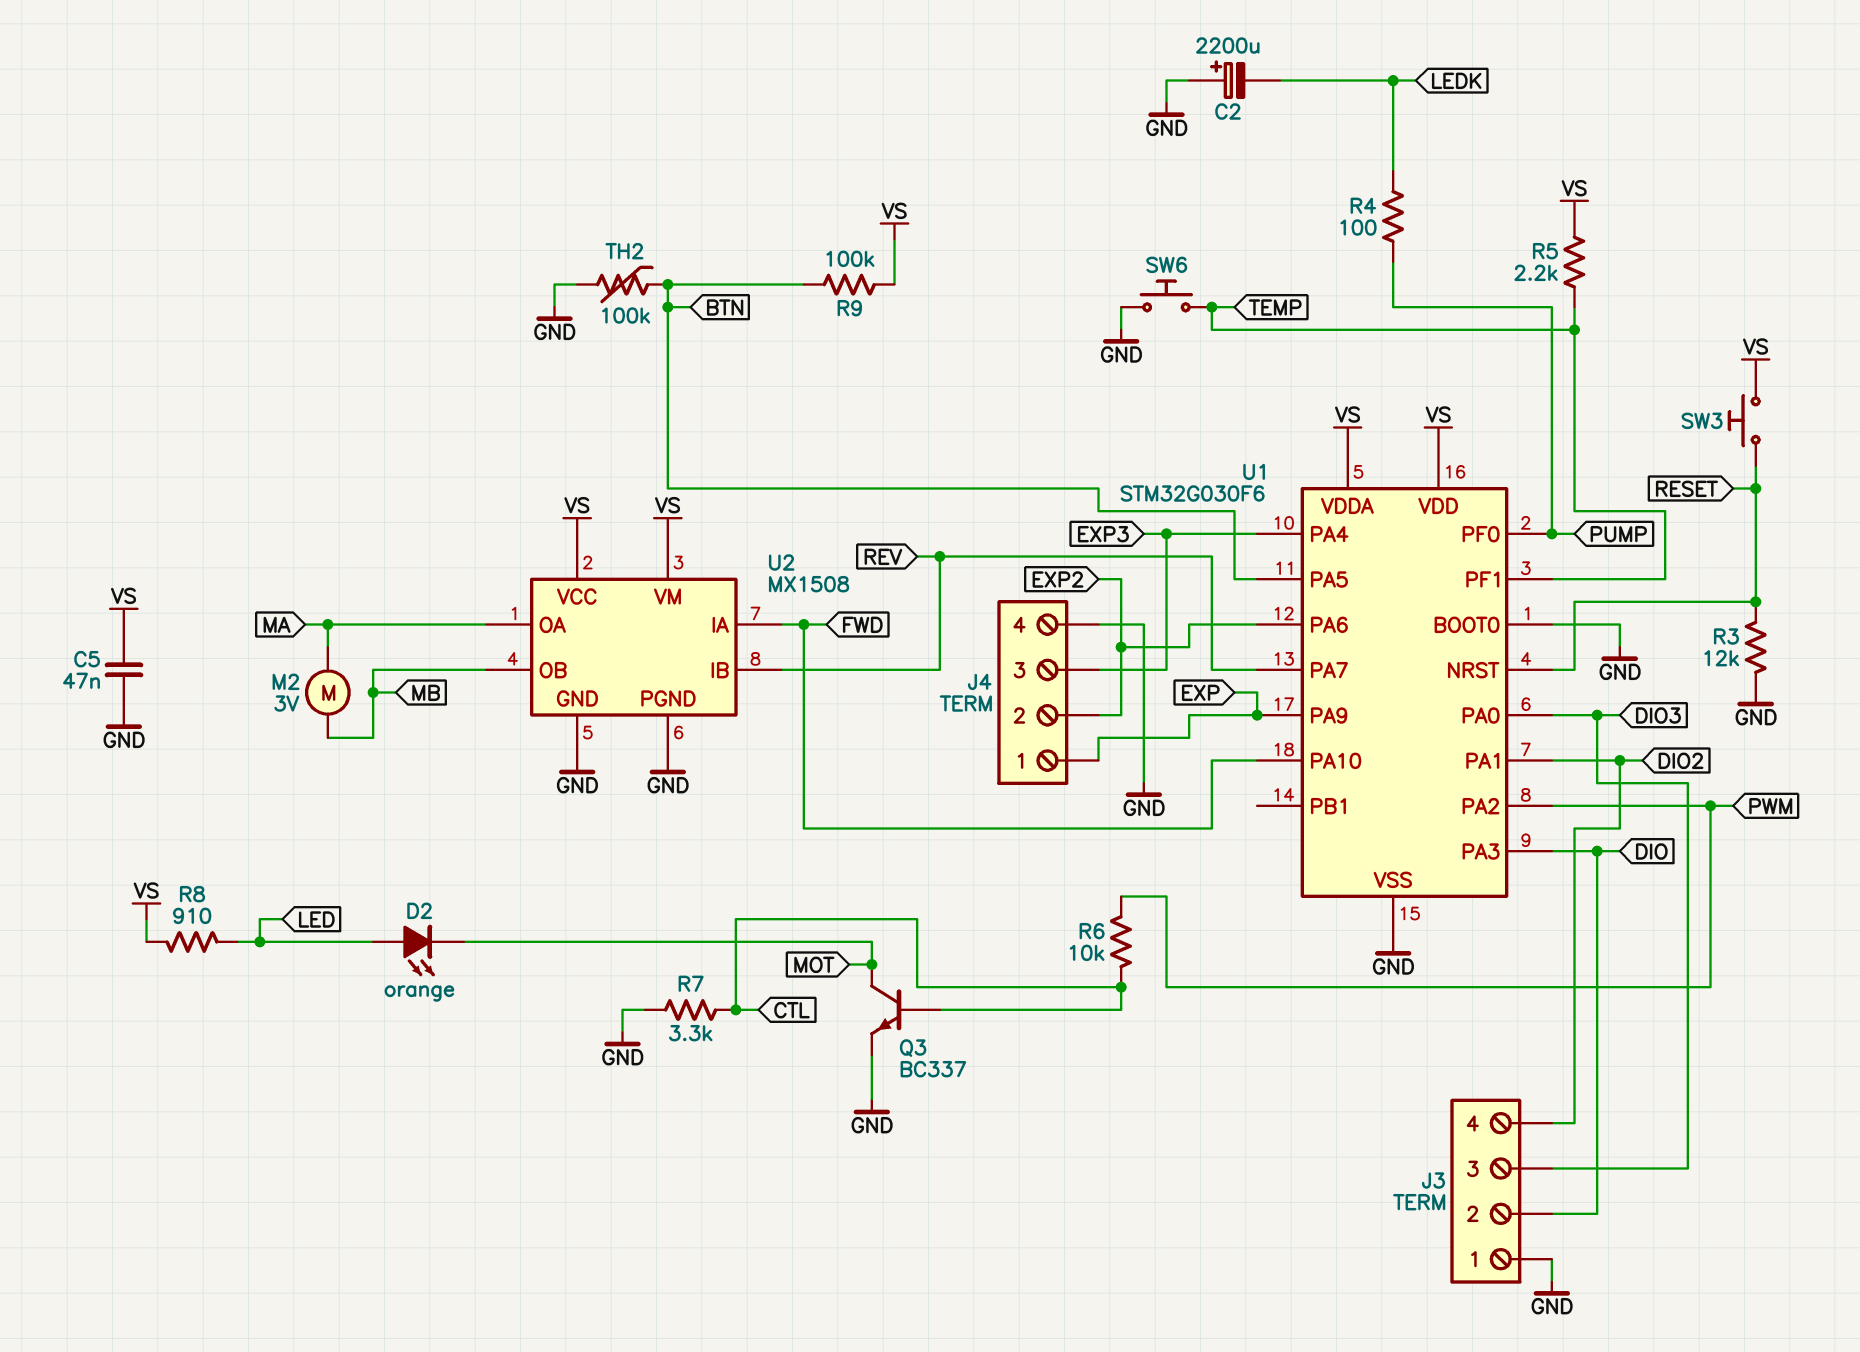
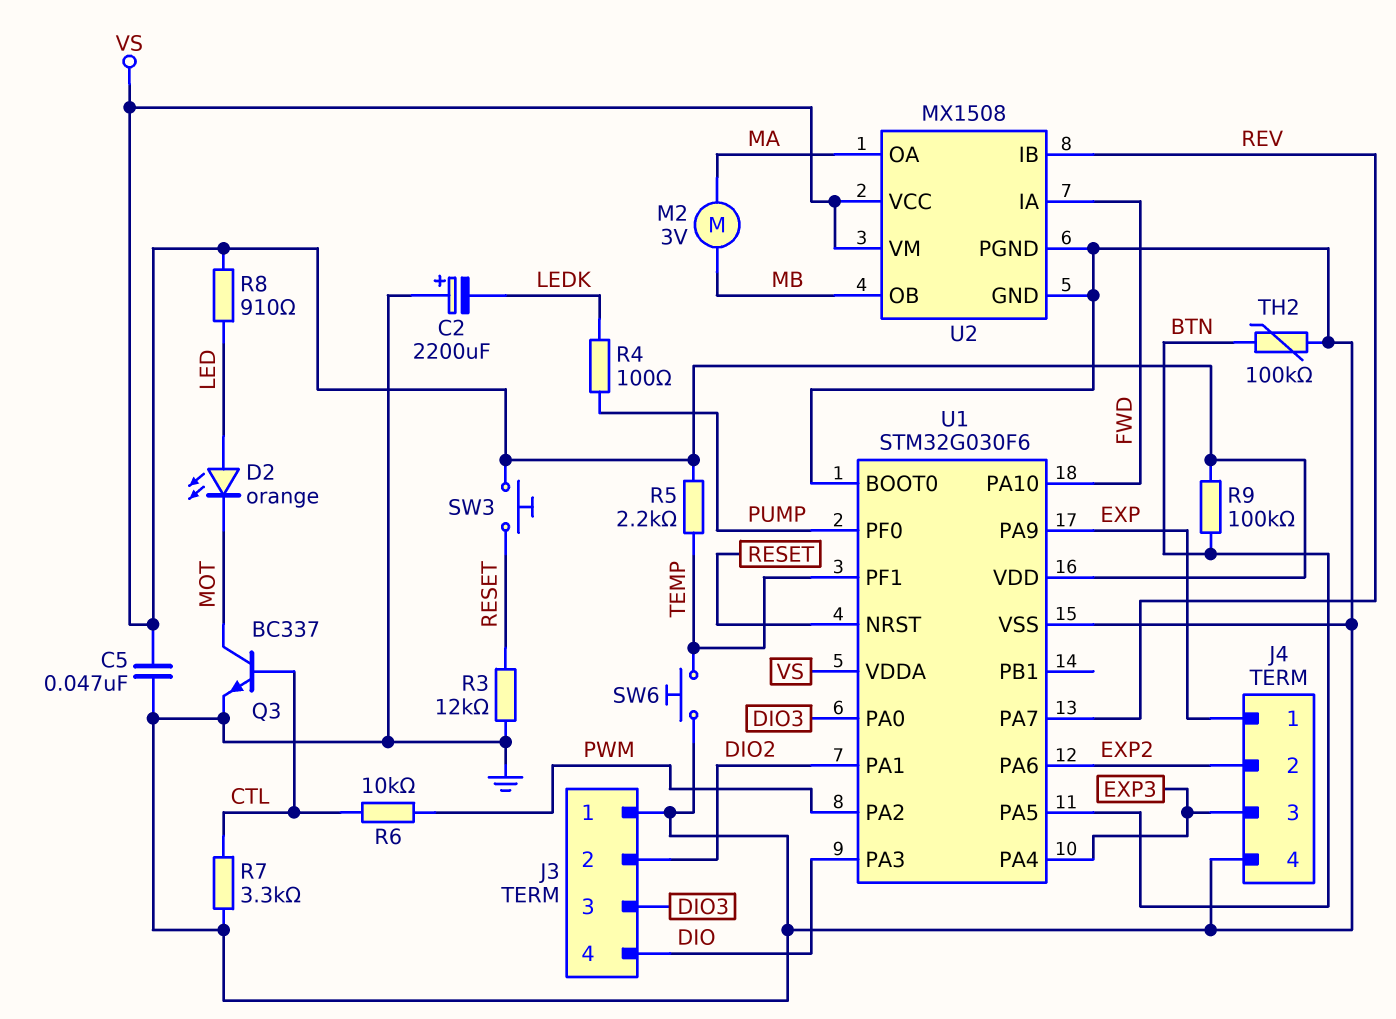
J3 pin 2: DIO -> DIO2
J3 pin 4: DIO2 -> DIO

